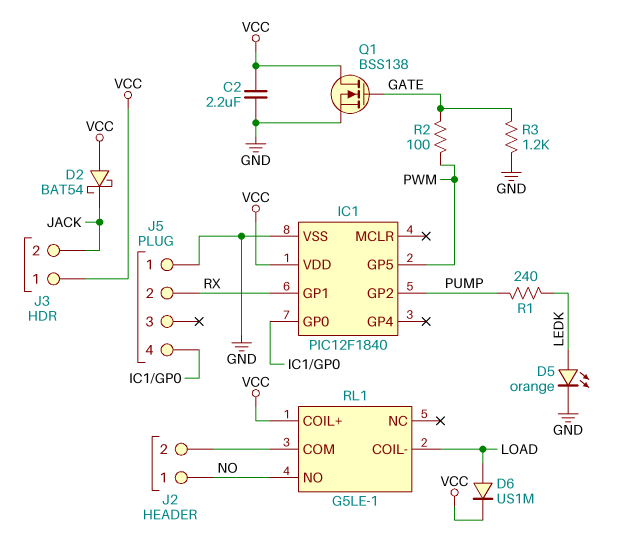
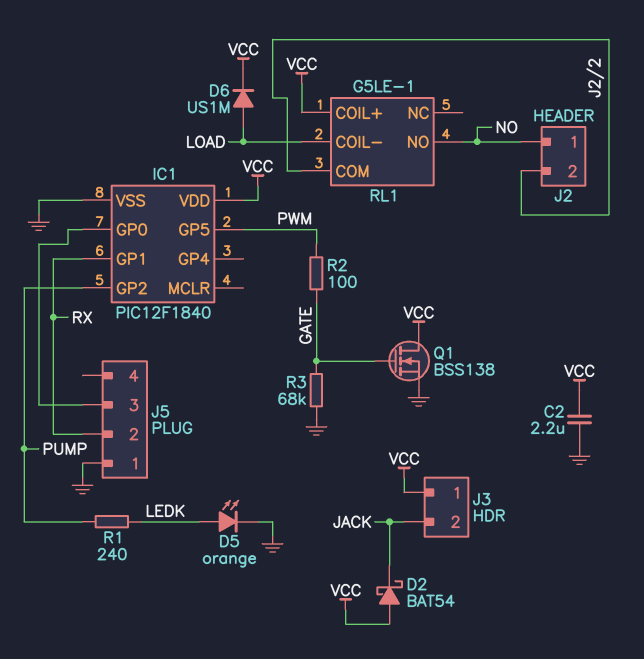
J5 pin 3: none -> IC1/GP0
J5 pin 4: IC1/GP0 -> none
R3: 1.2k (GATE, GND) -> 68k (GATE, GND)

